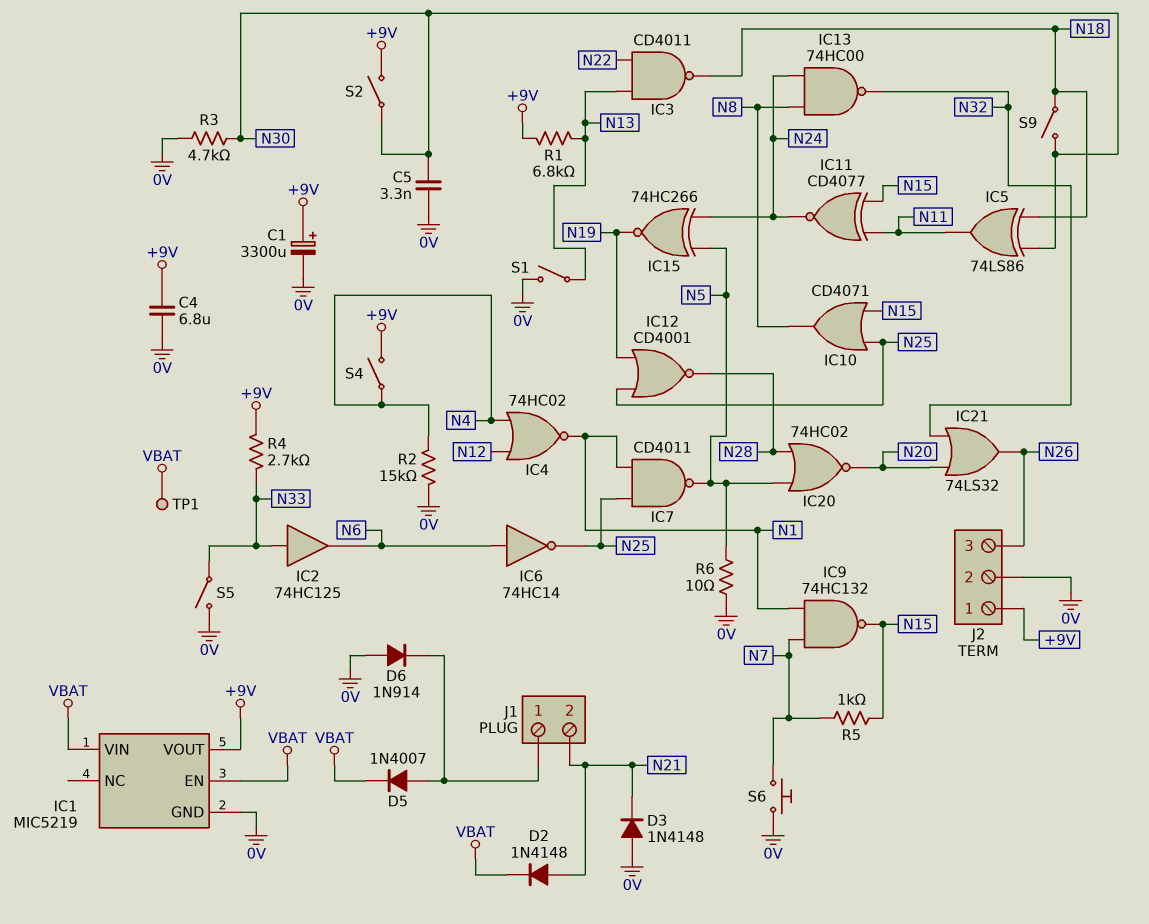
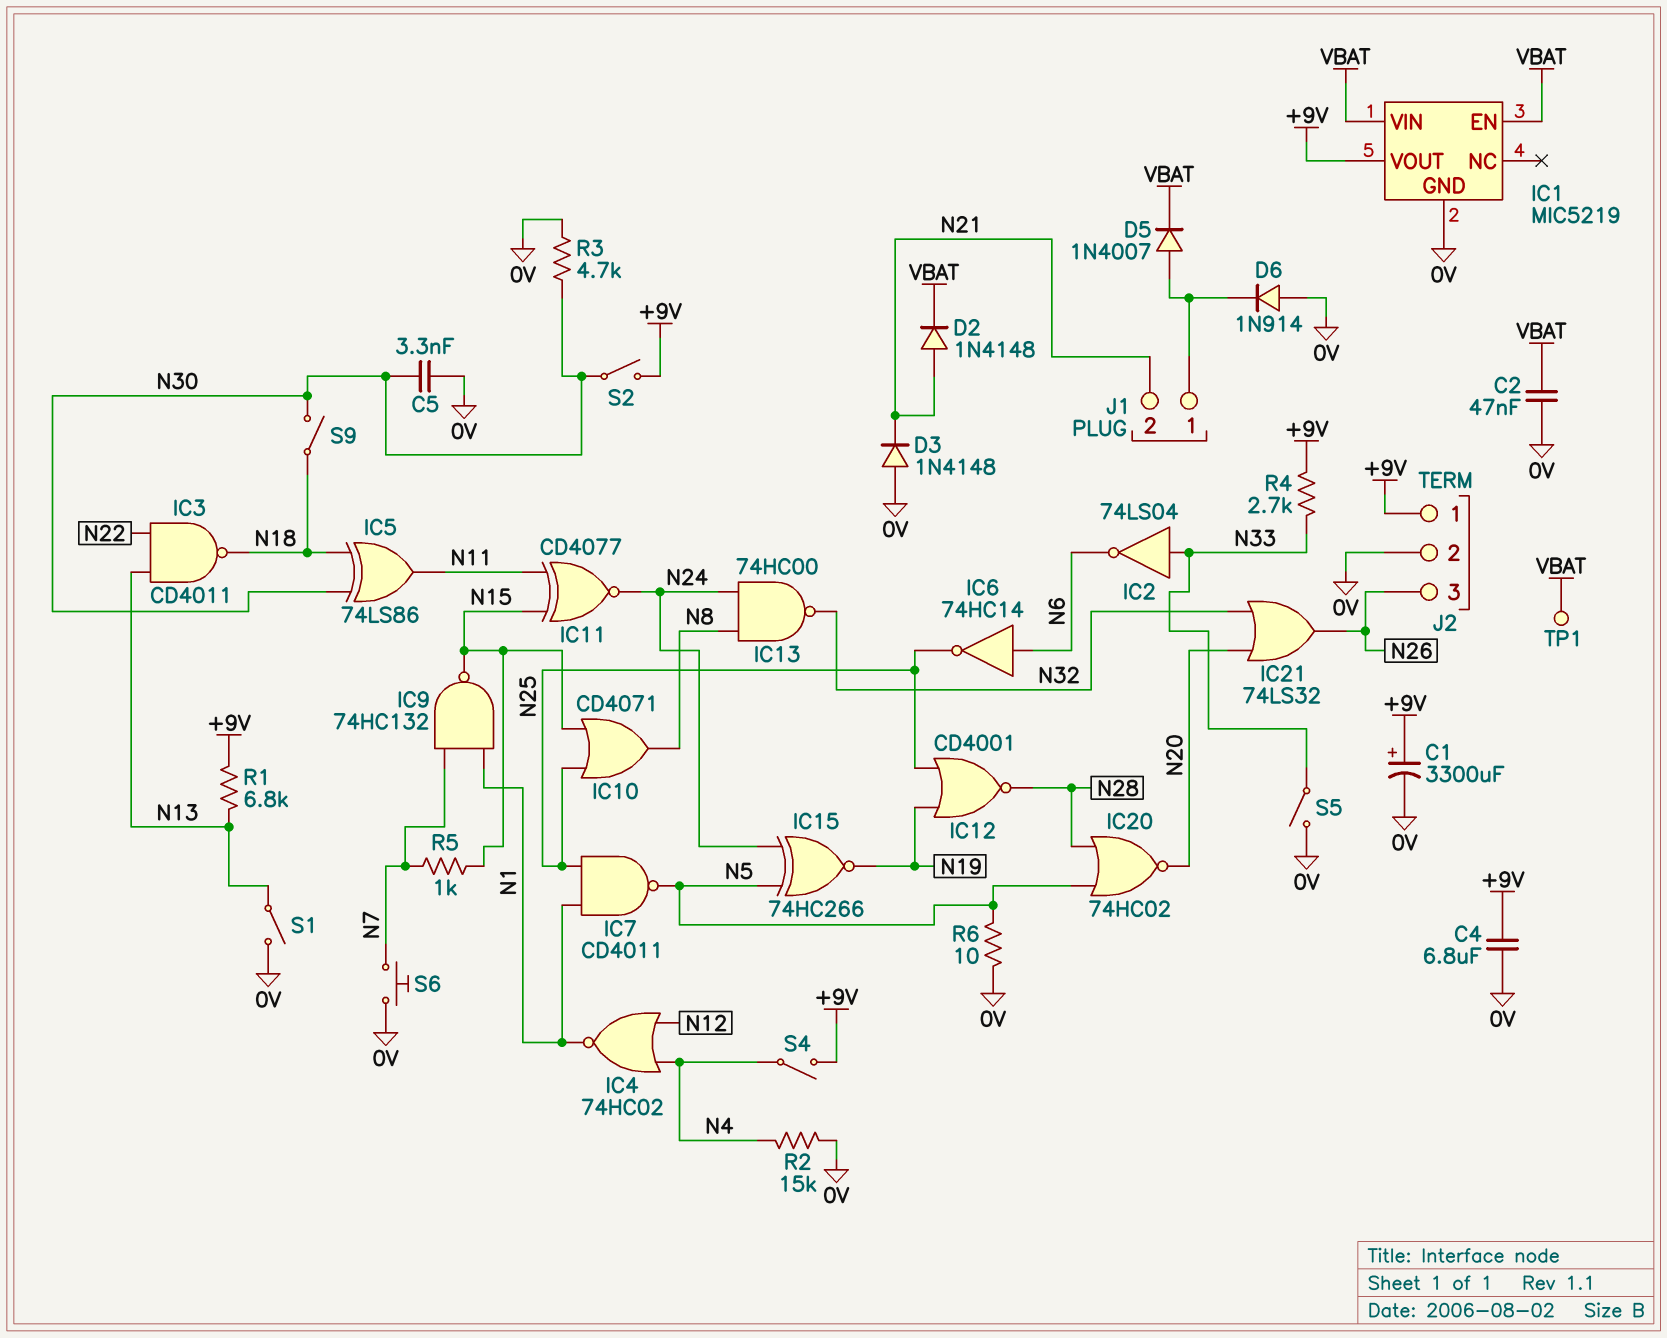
C2: none -> 47nF (0V, VBAT)
IC2: buffer 74HC125 (in N33, out N6) -> NOT 74LS04 (in N33, out N6)

